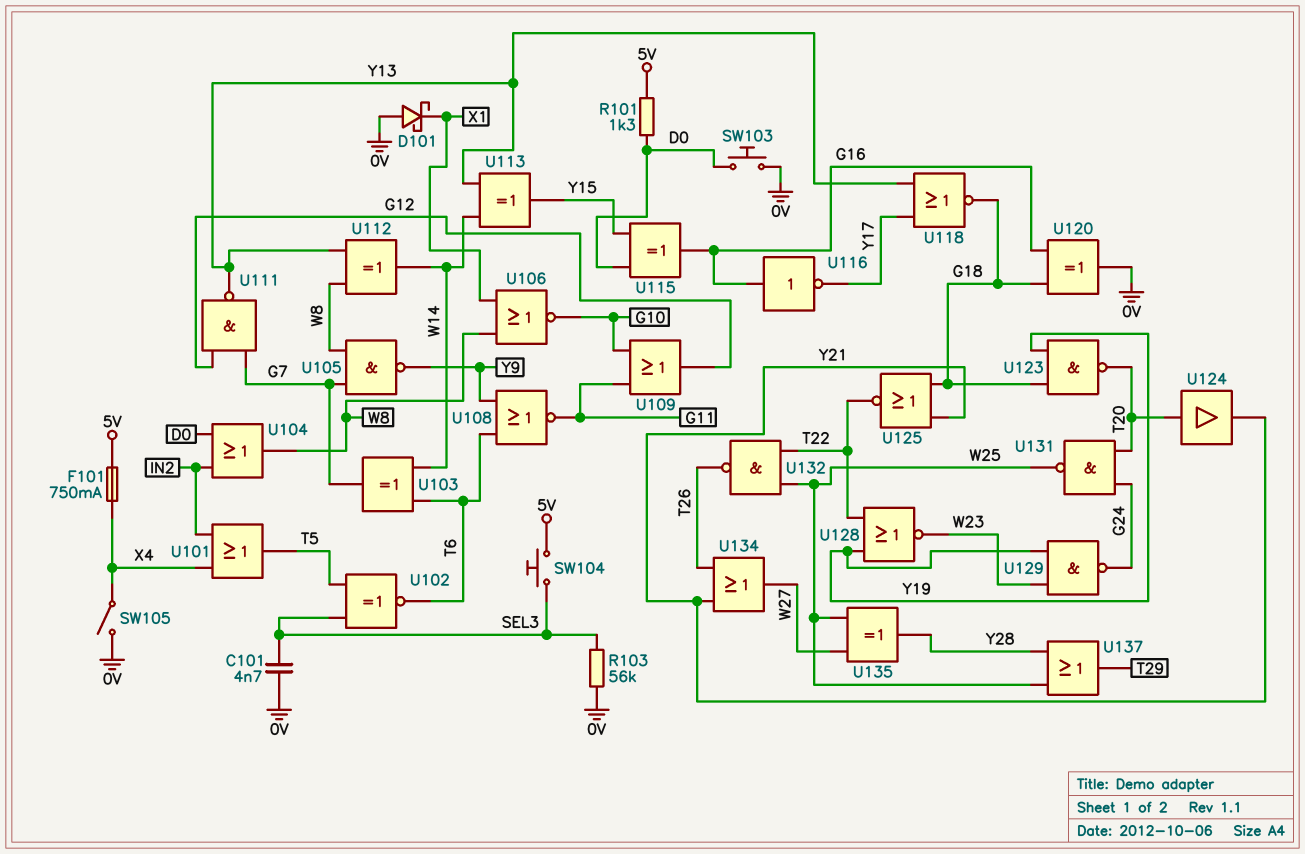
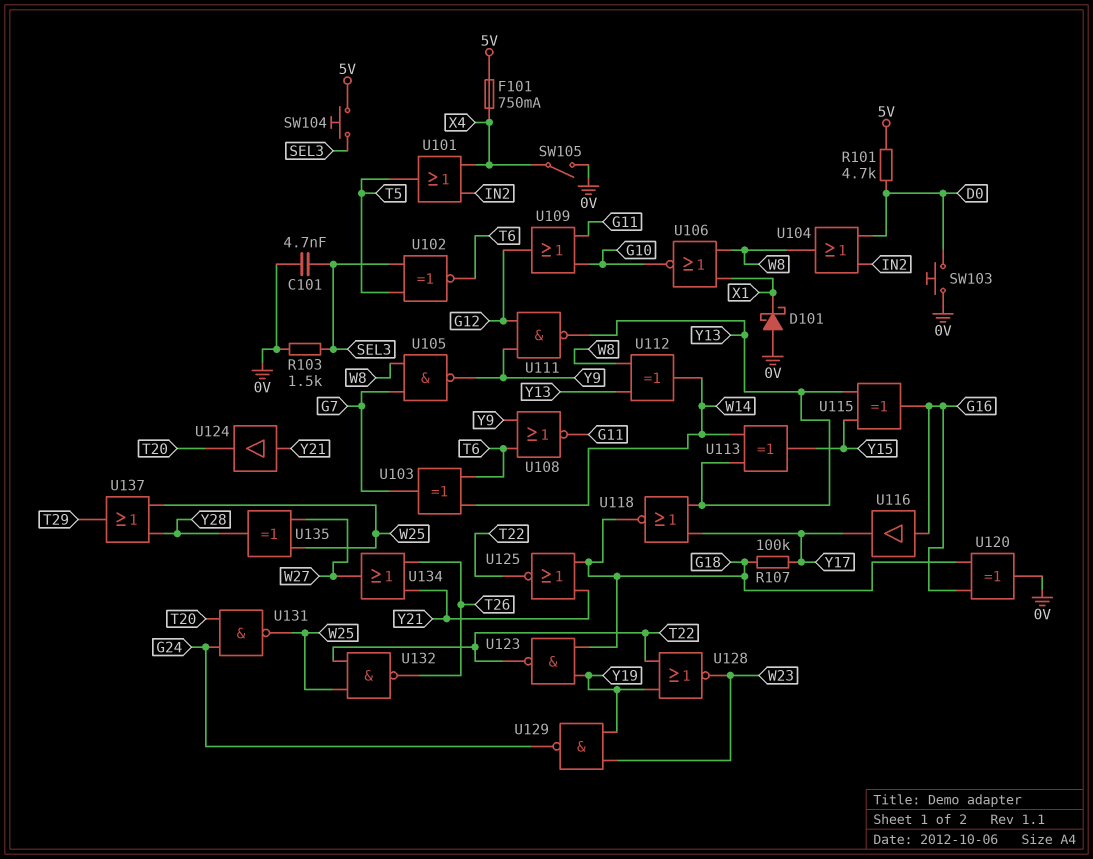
R101: 1.3k (5V, D0) -> 4.7k (5V, D0)
R103: 56k (0V, SEL3) -> 1.5k (0V, SEL3)
R107: none -> 100k (G18, Y17)
U111: NAND (in G7, in G12, out Y13) -> NAND (in G12, in Y9, out Y13)
U115: XOR (in D0, in Y15, out G16) -> XOR (in Y13, in Y15, out G16)
U116: NOT (in G16, out Y17) -> buffer (in G16, out Y17)
U123: NAND (in G18, in Y19, out T20) -> NAND (in G18, in Y19, out T22)
U124: buffer (in T20, out Y21) -> buffer (in Y21, out T20)

